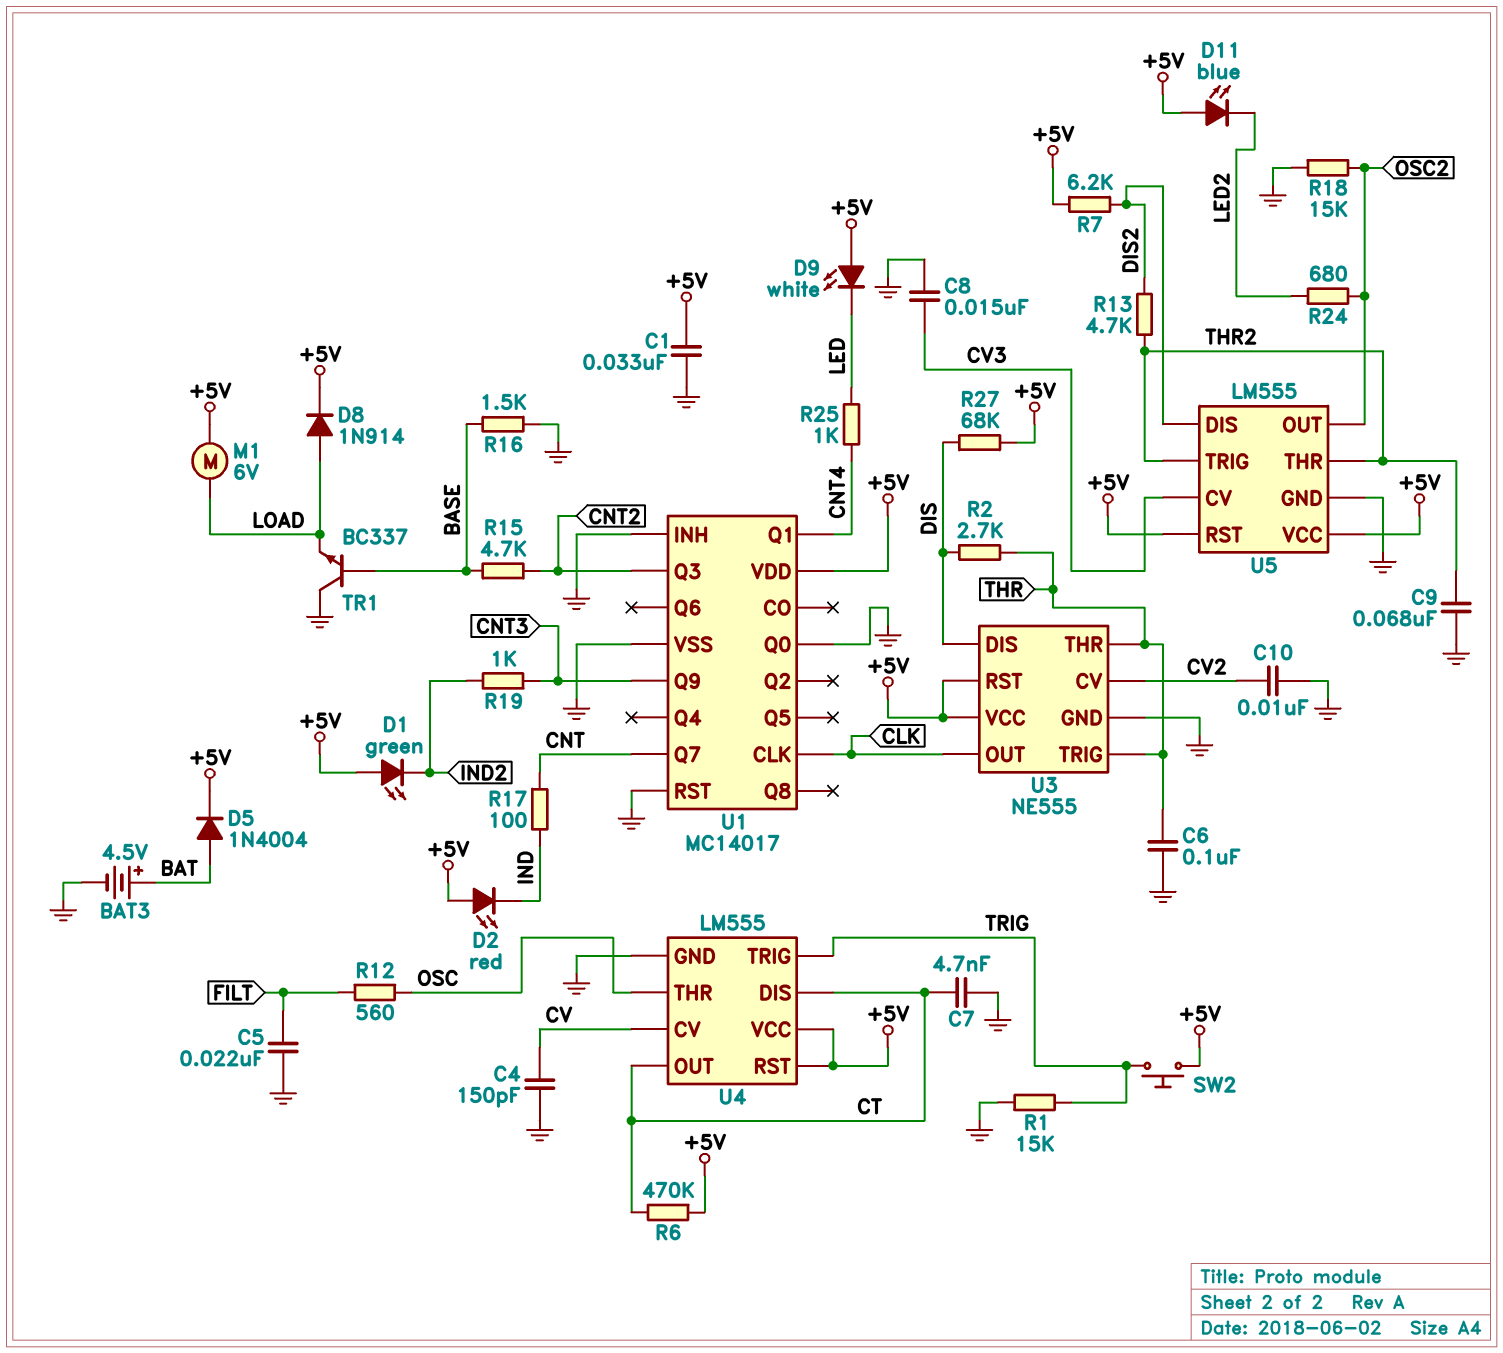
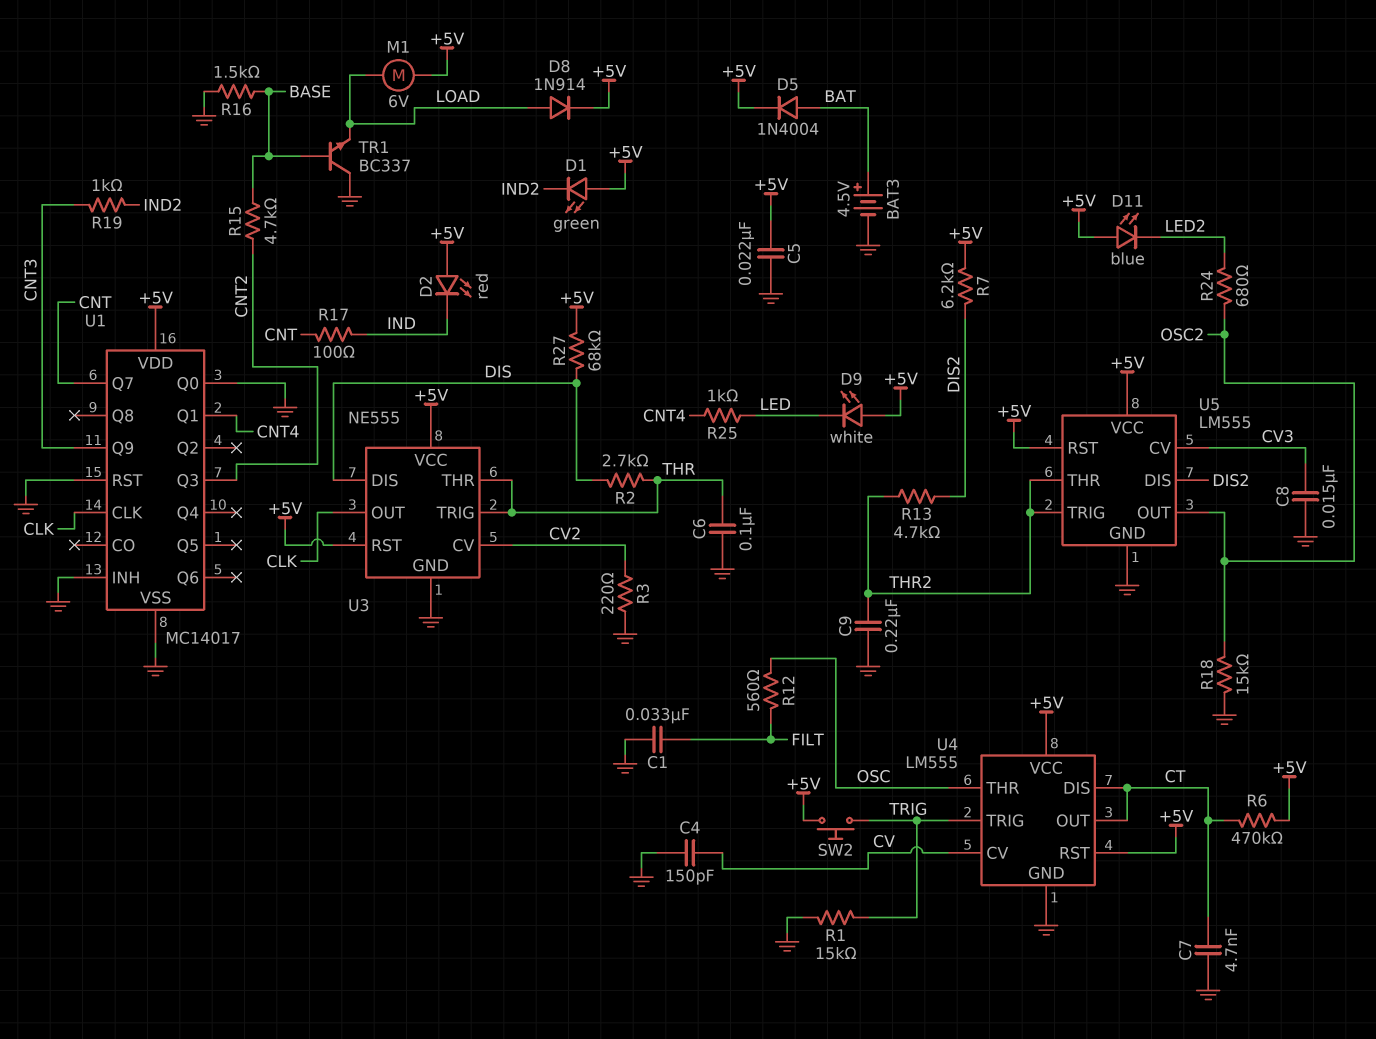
C1: 33nF (+5V, GND) -> 33nF (FILT, GND)
C5: 22nF (FILT, GND) -> 22nF (+5V, GND)
C9: 68nF (GND, THR2) -> 220nF (GND, THR2)
C10: 10nF (CV2, GND) -> none
R3: none -> 220 (CV2, GND)

